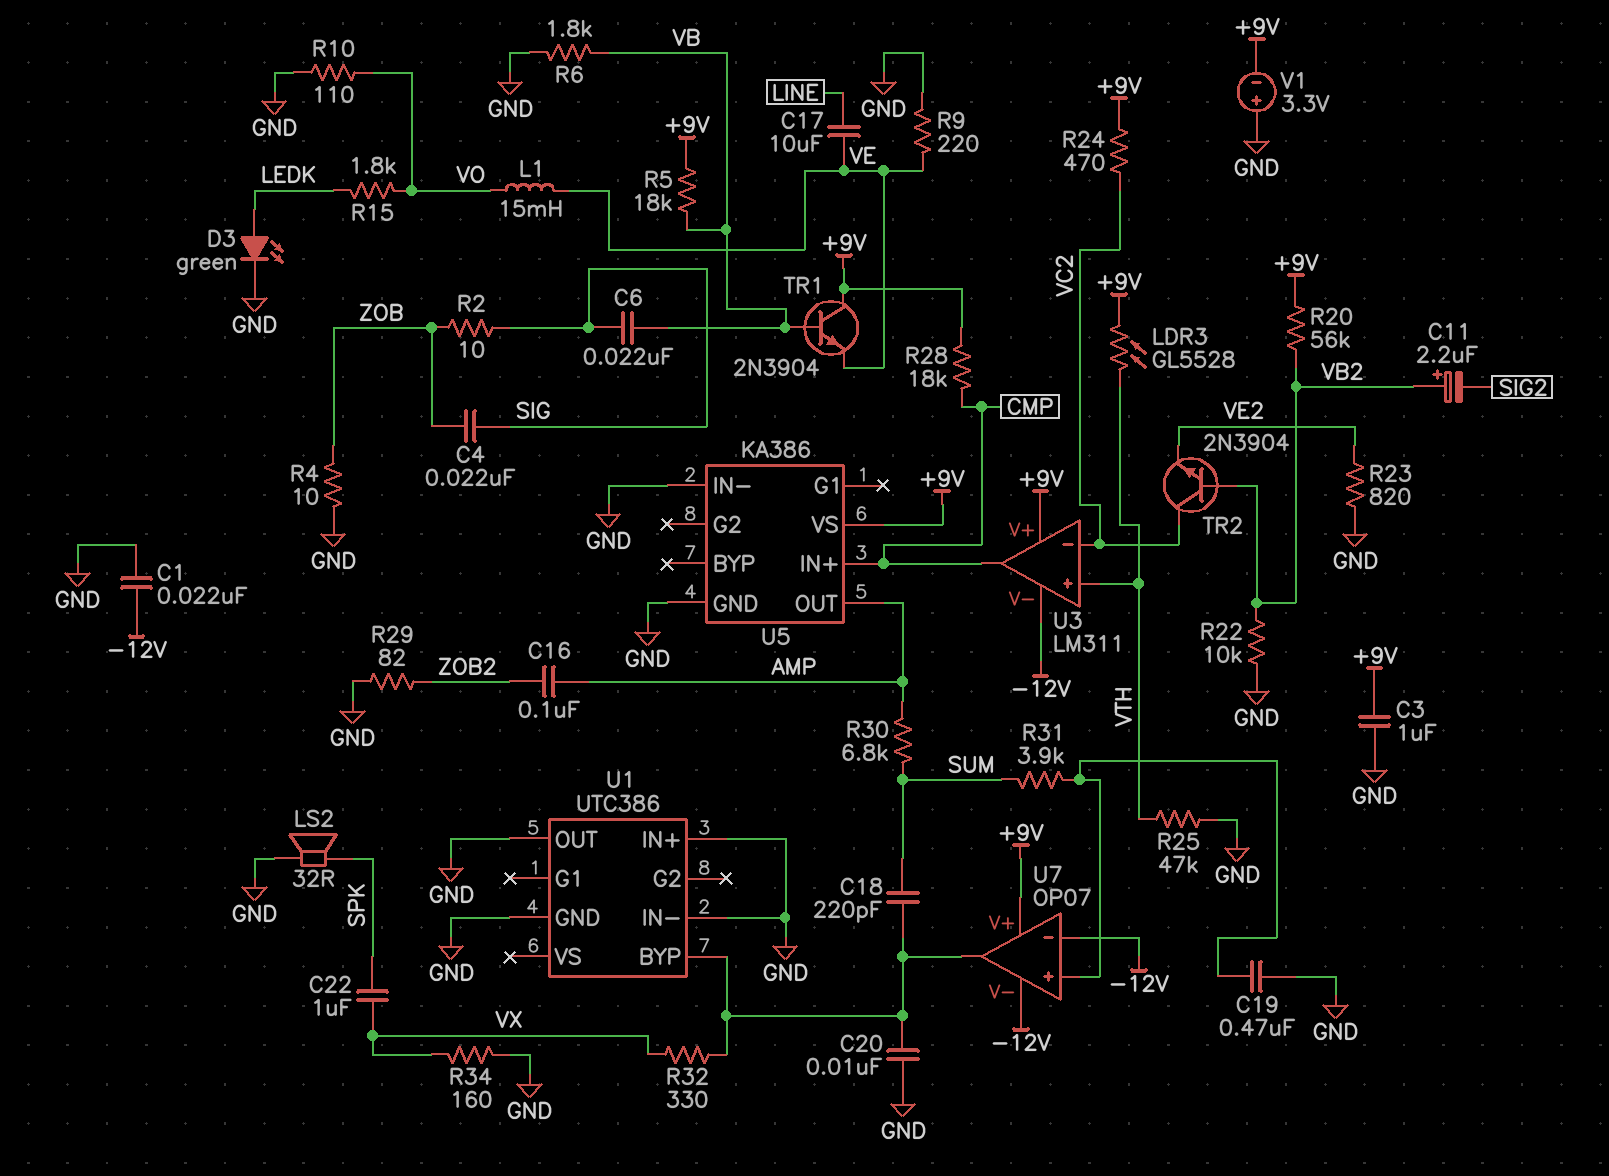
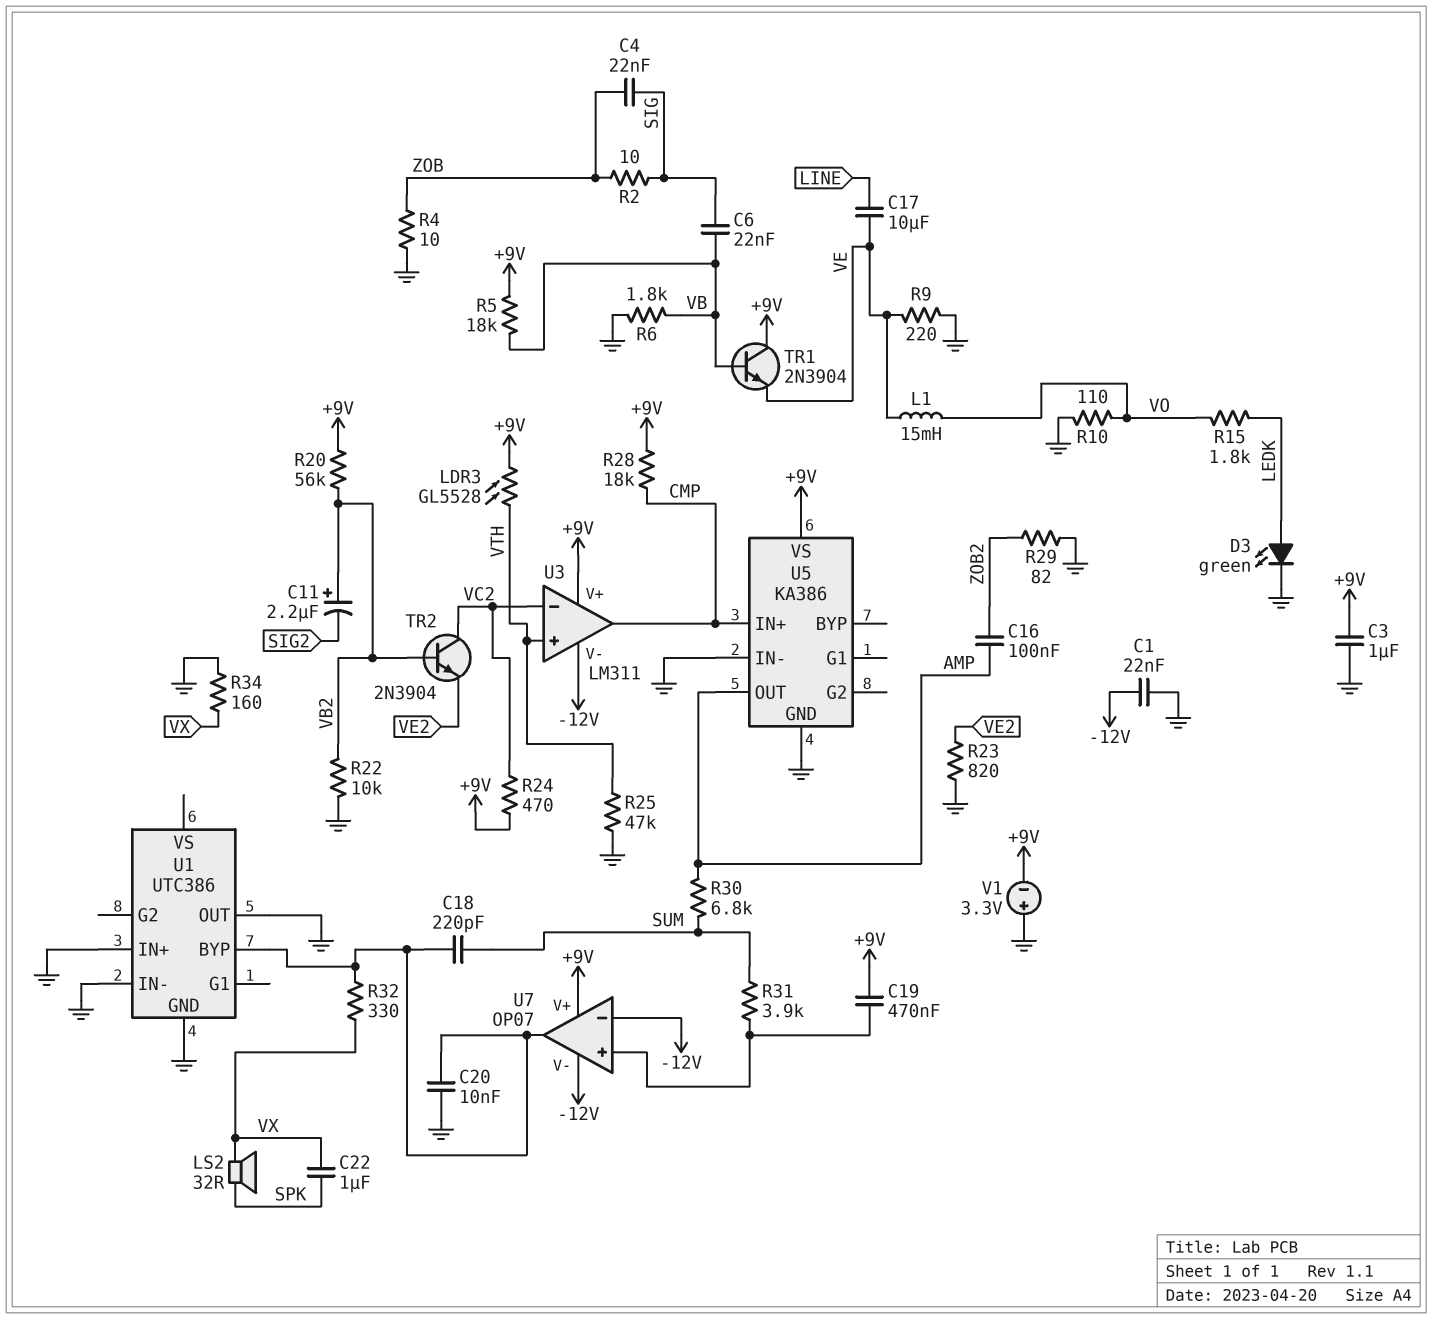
C19: 470nF (GND, U7/in+) -> 470nF (+9V, U7/in+)
LS2: speaker 32R (GND, SPK) -> speaker 32R (SPK, VX)

